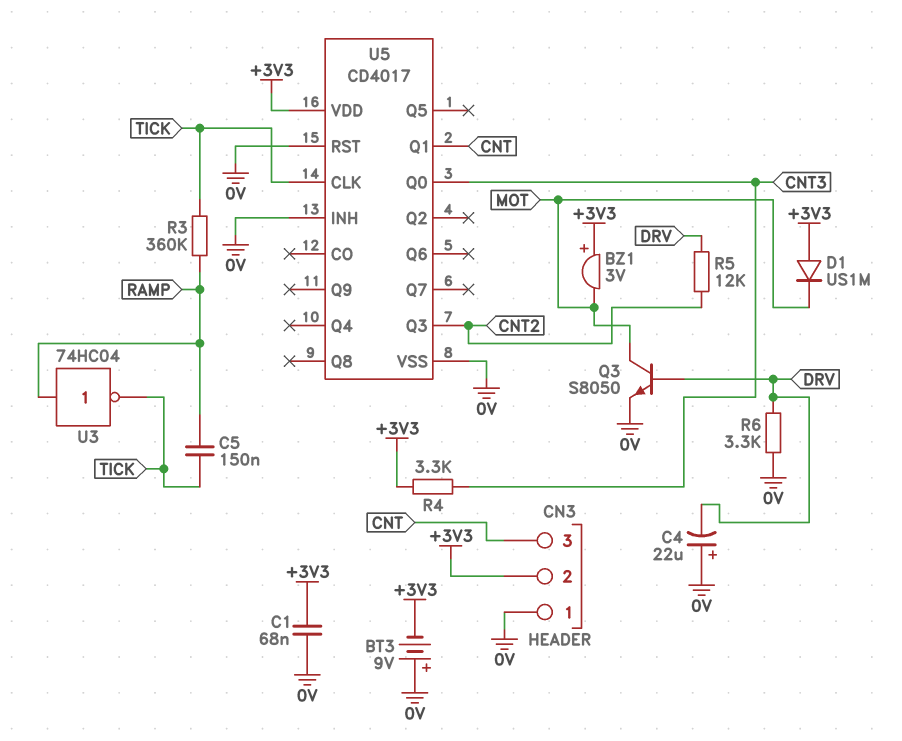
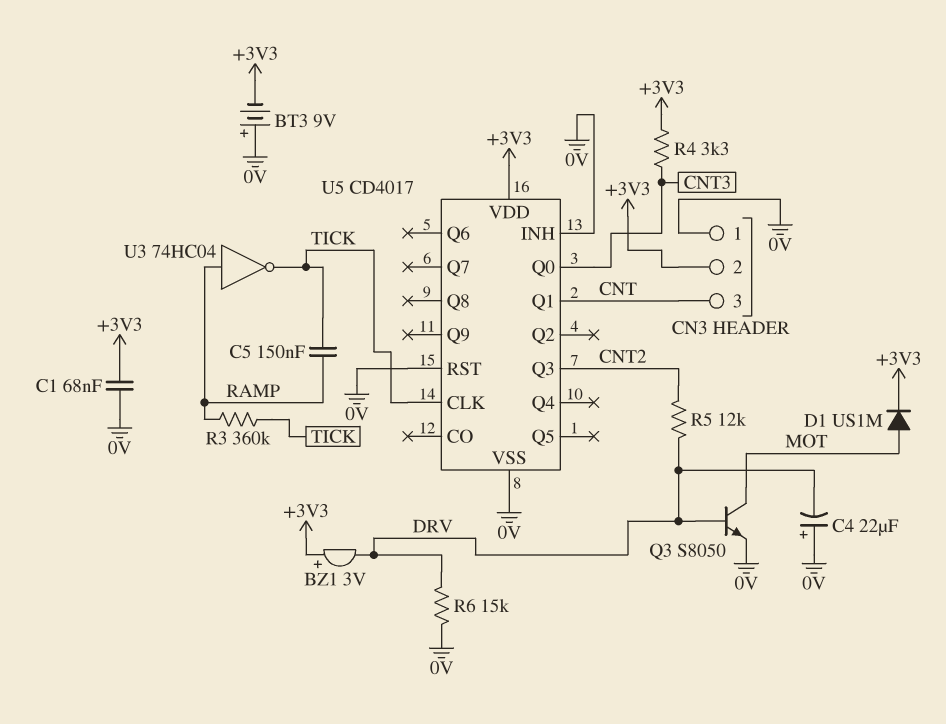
BZ1: buzzer 3V (plus +3V3, minus MOT) -> buzzer 3V (plus +3V3, minus DRV)
D1: diode US1M (A +3V3, K MOT) -> diode US1M (A MOT, K +3V3)
R6: 3.3k (0V, DRV) -> 15k (0V, DRV)

